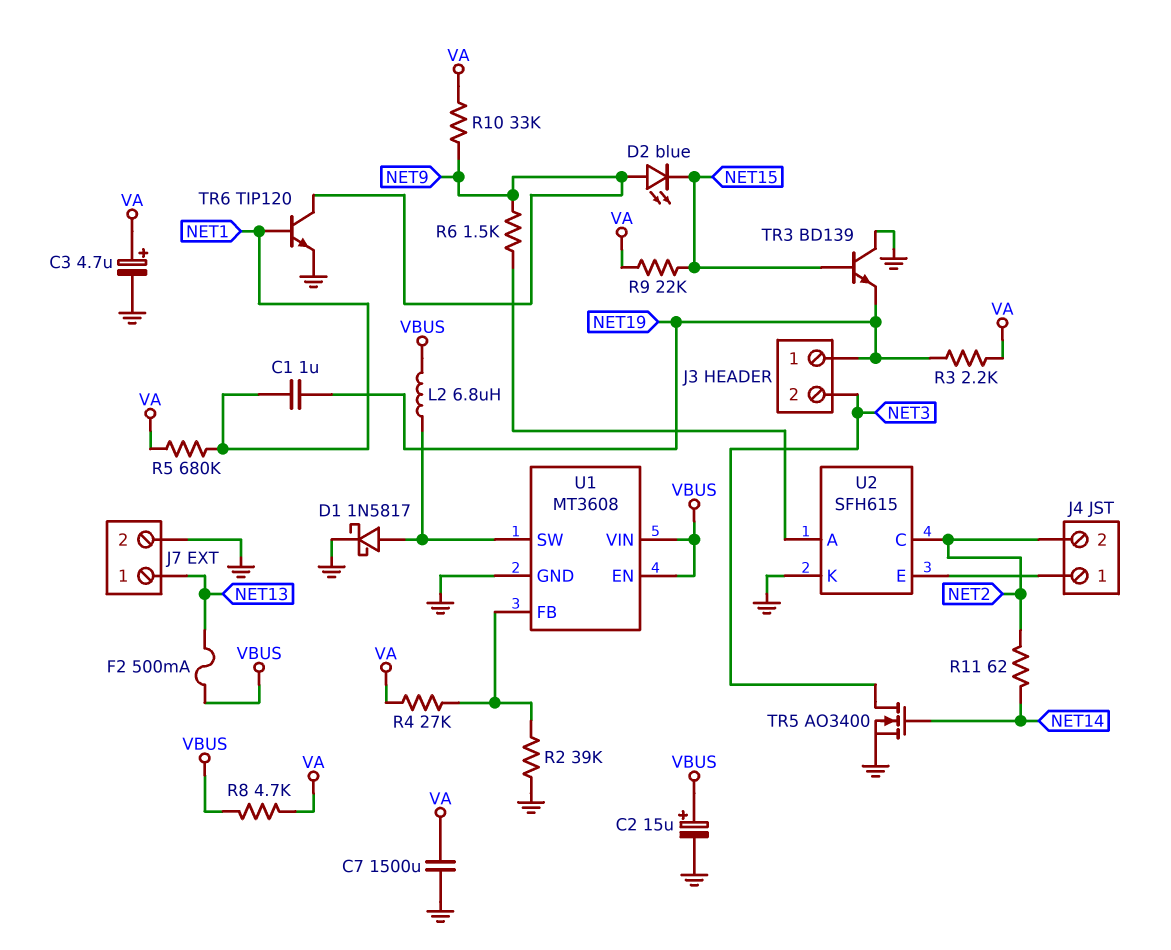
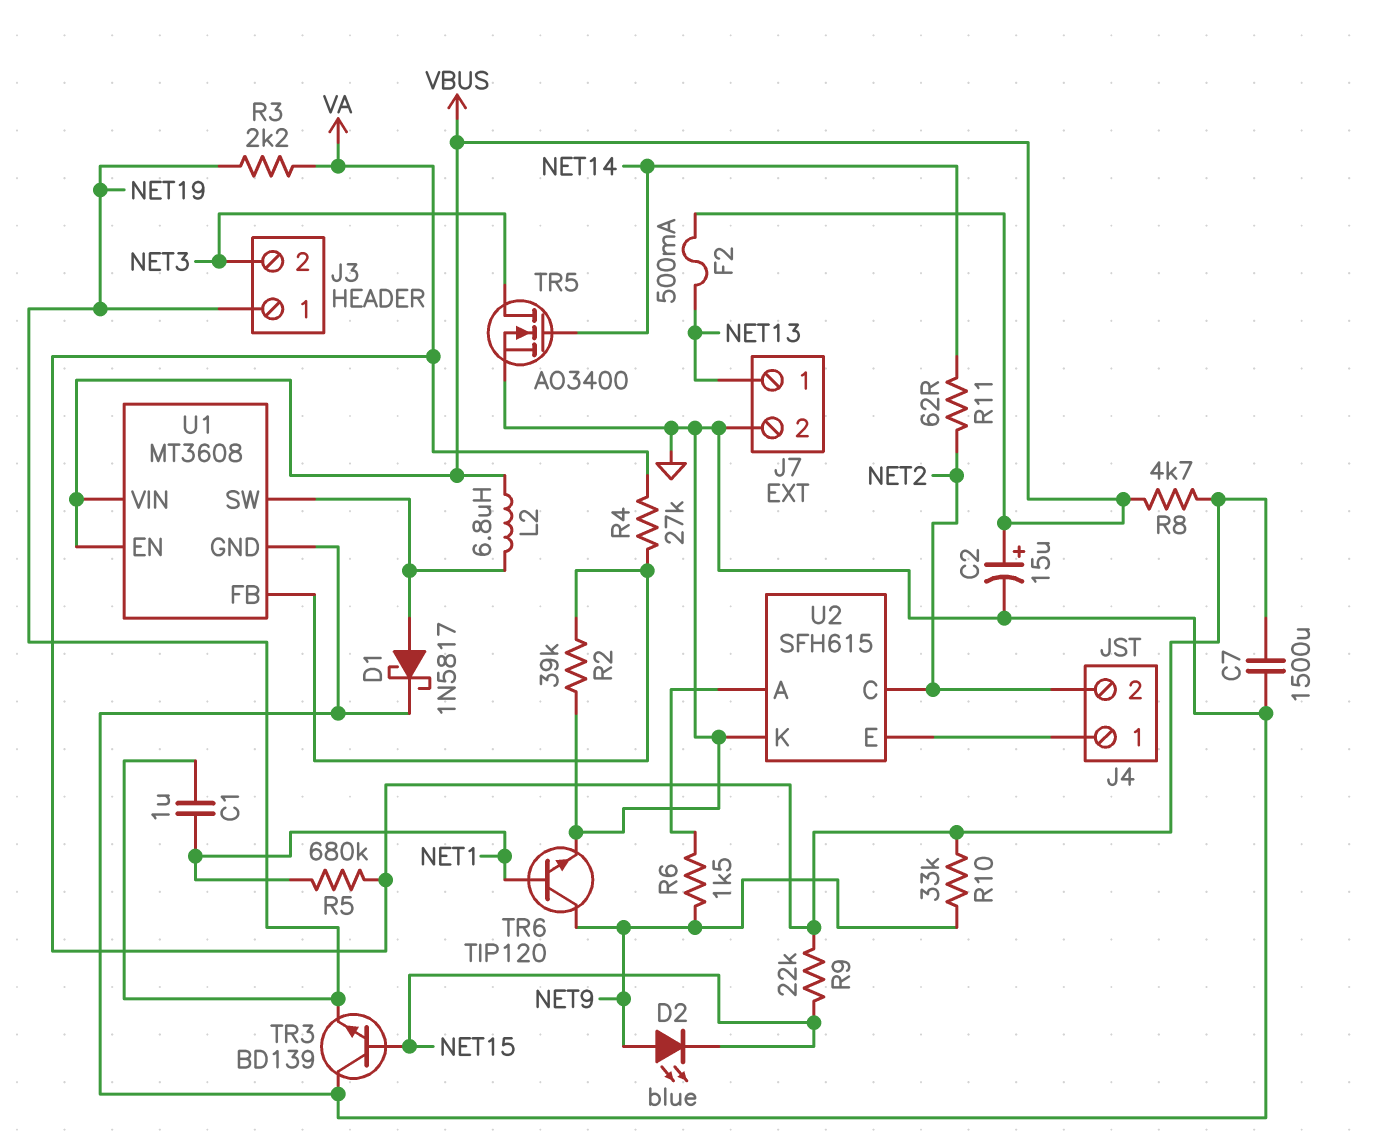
C3: 4.7uF (plus VA, minus GND) -> none

